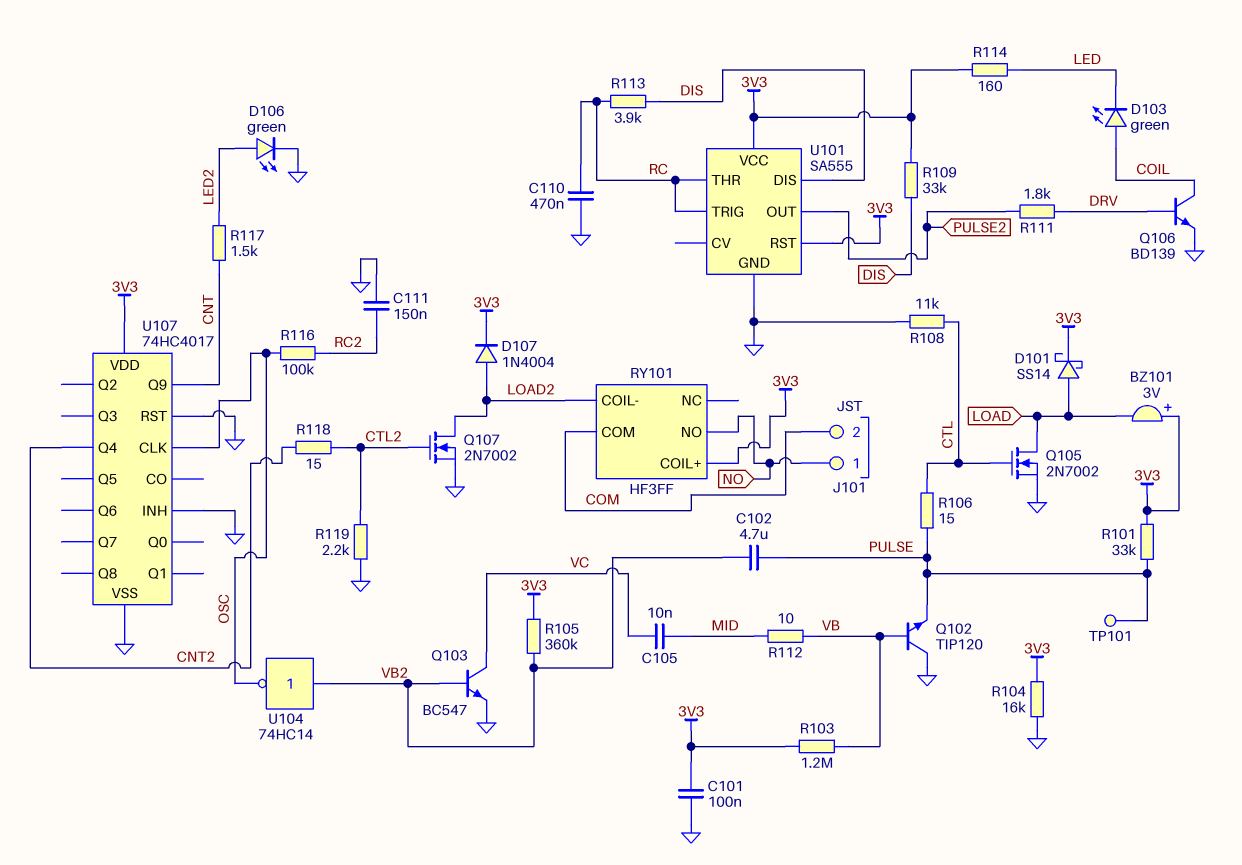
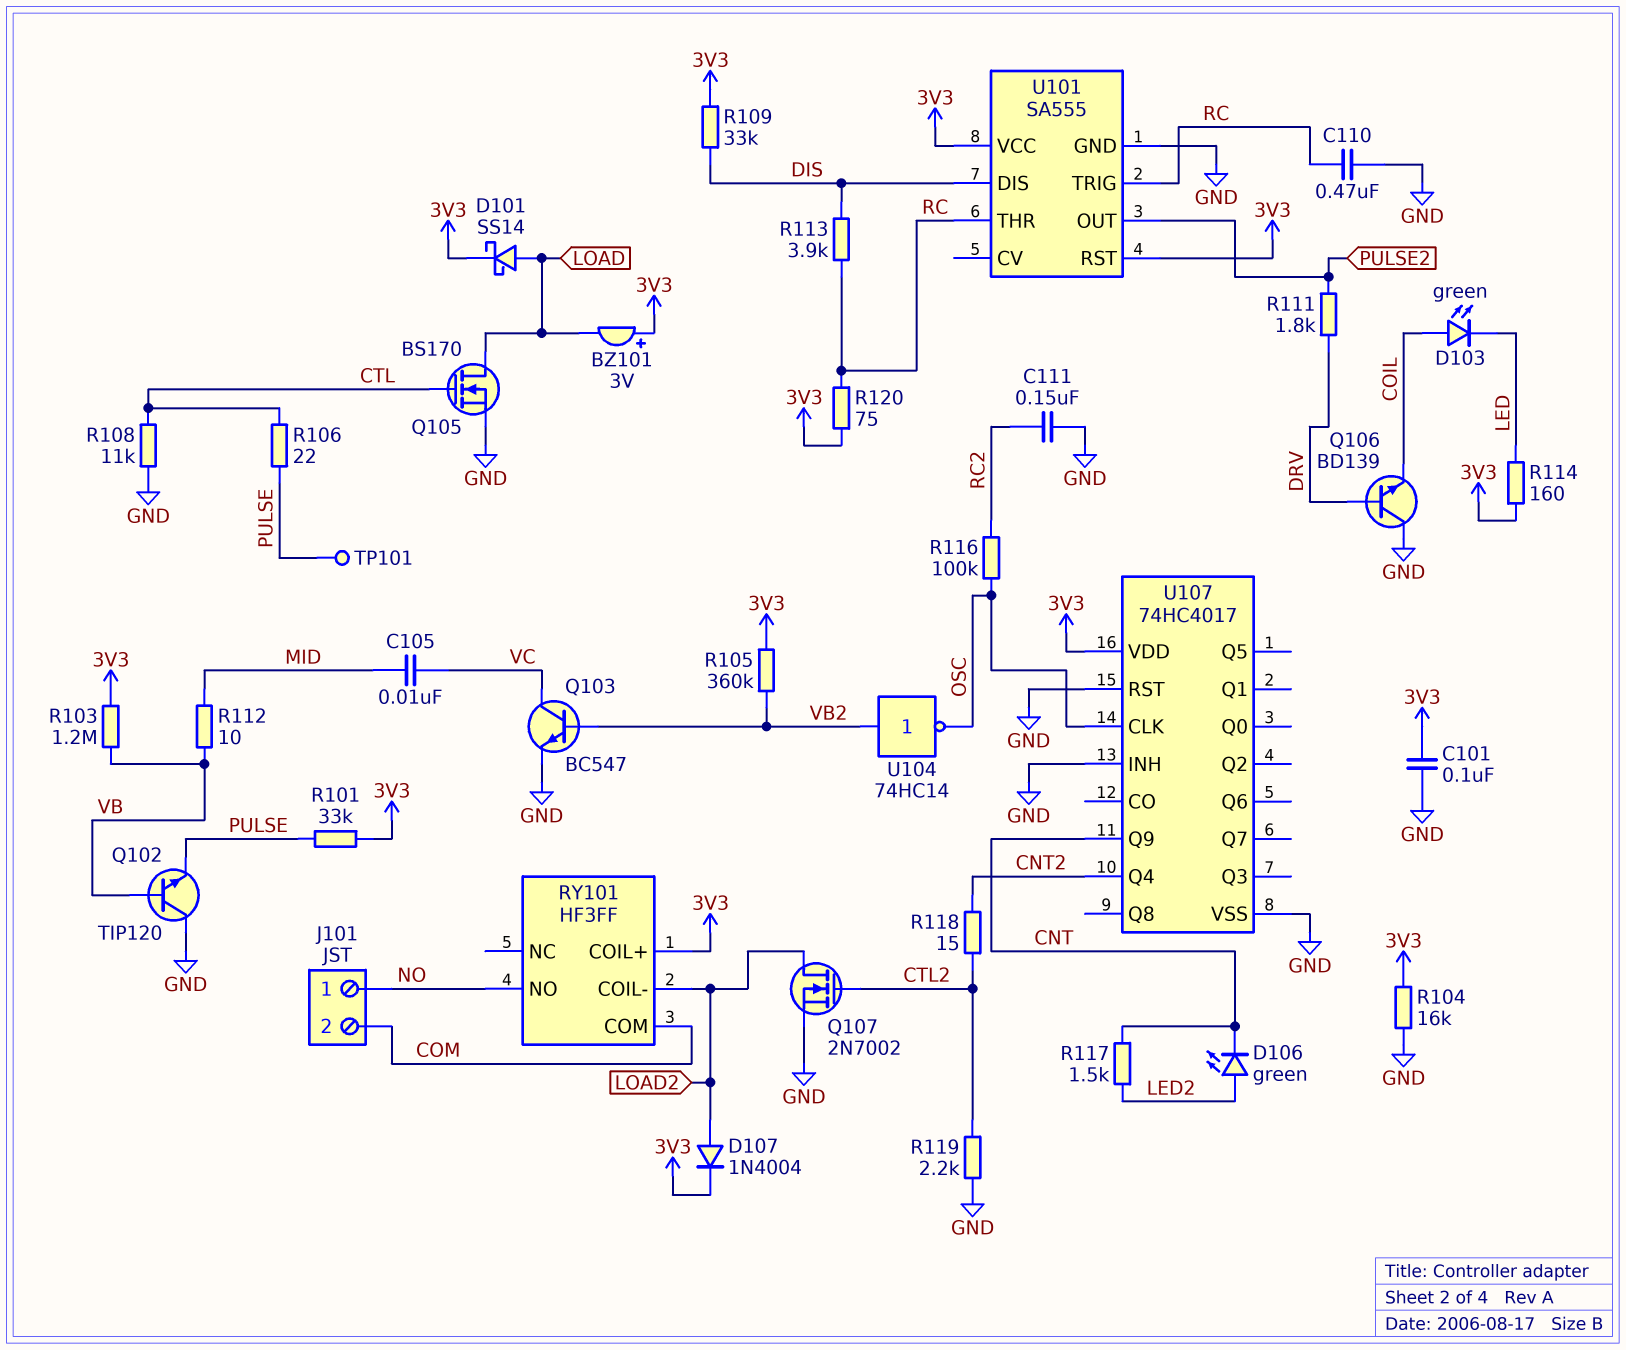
C102: 4.7uF (PULSE, VB2) -> none
D106: LED green (A LED2, K GND) -> LED green (A LED2, K CNT)
Q105: NMOS 2N7002 (G CTL, D LOAD, S GND) -> NMOS BS170 (G CTL, D LOAD, S GND)
Q106: NPN BD139 (B DRV, C COIL, E GND) -> NPN BD139 (B DRV, C GND, E COIL)
R106: 15 (CTL, PULSE) -> 22 (CTL, PULSE)
R120: none -> 75 (3V3, RC)

